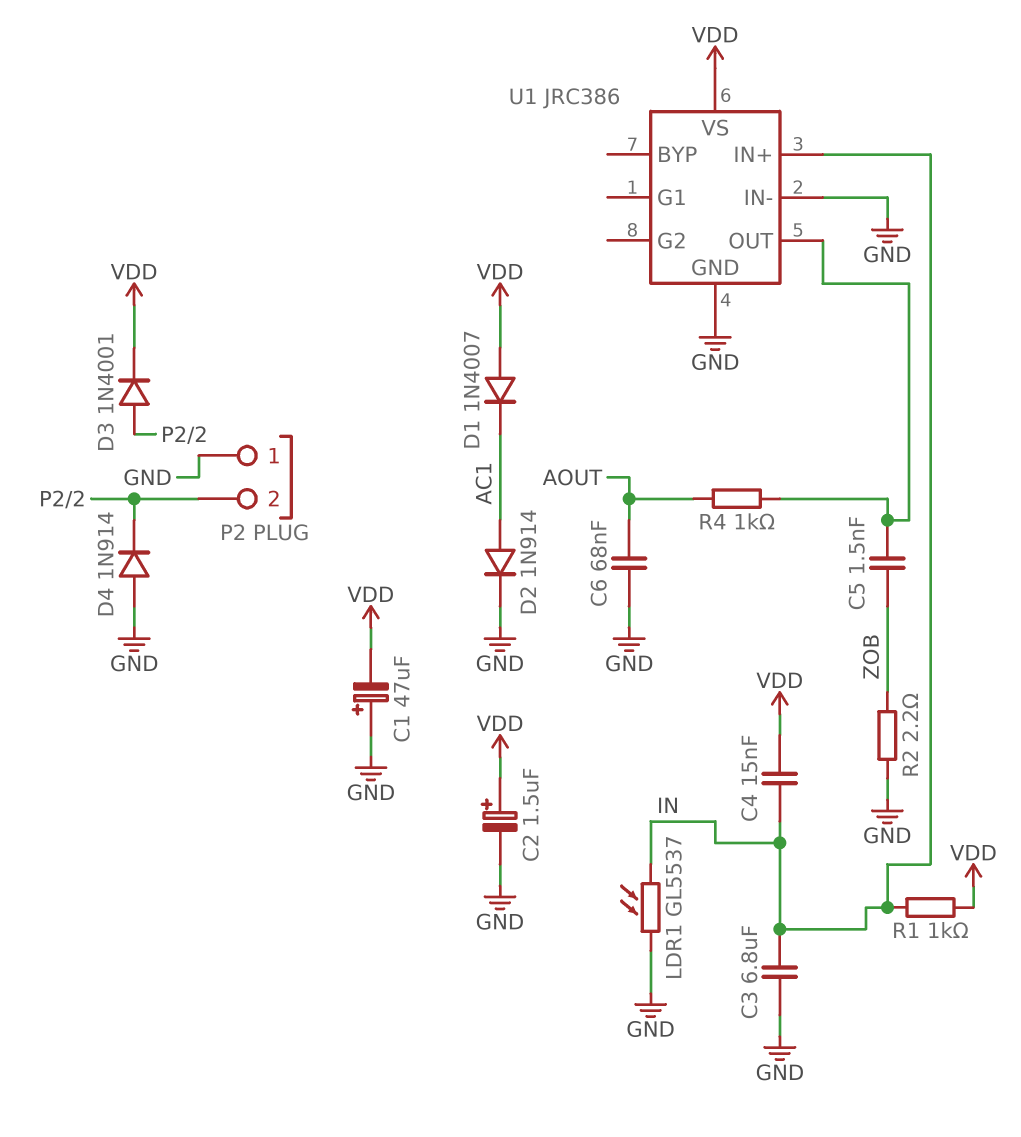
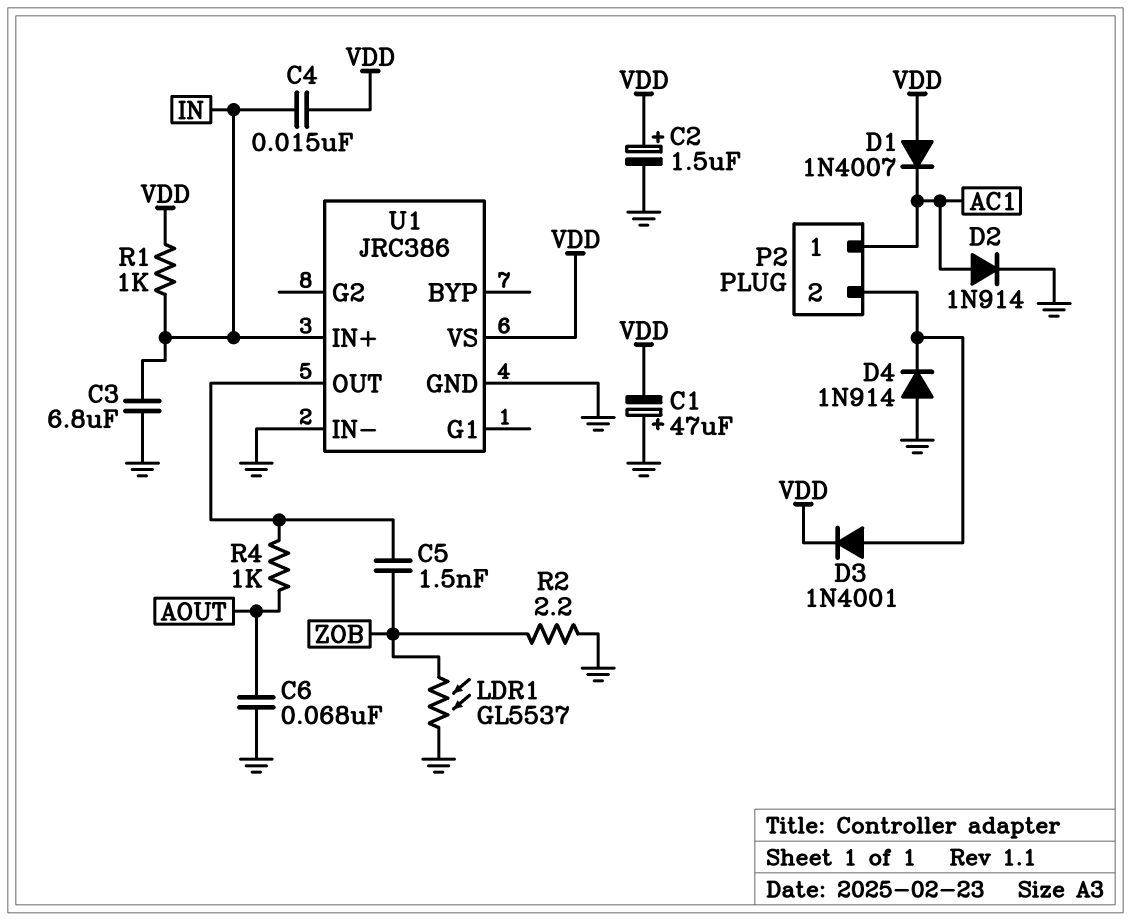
LDR1: GL5537 (GND, IN) -> GL5537 (GND, ZOB)
P2 pin 1: GND -> AC1

